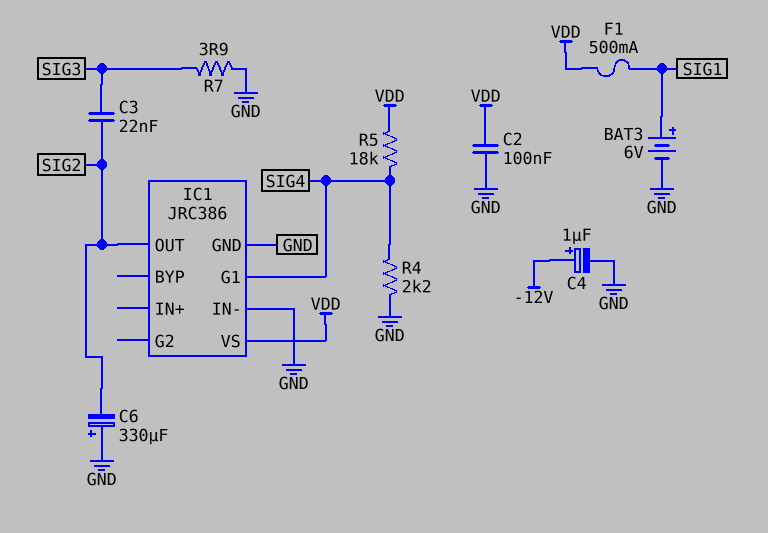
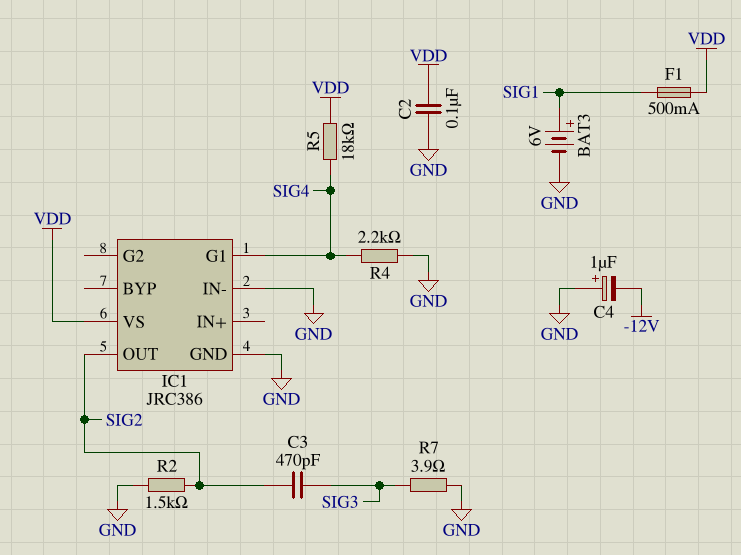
C3: 22nF (SIG2, SIG3) -> 470pF (SIG2, SIG3)
C4: 1uF (plus -12V, minus GND) -> 1uF (plus GND, minus -12V)
C6: 330uF (plus GND, minus SIG2) -> none
R2: none -> 1.5k (GND, SIG2)

